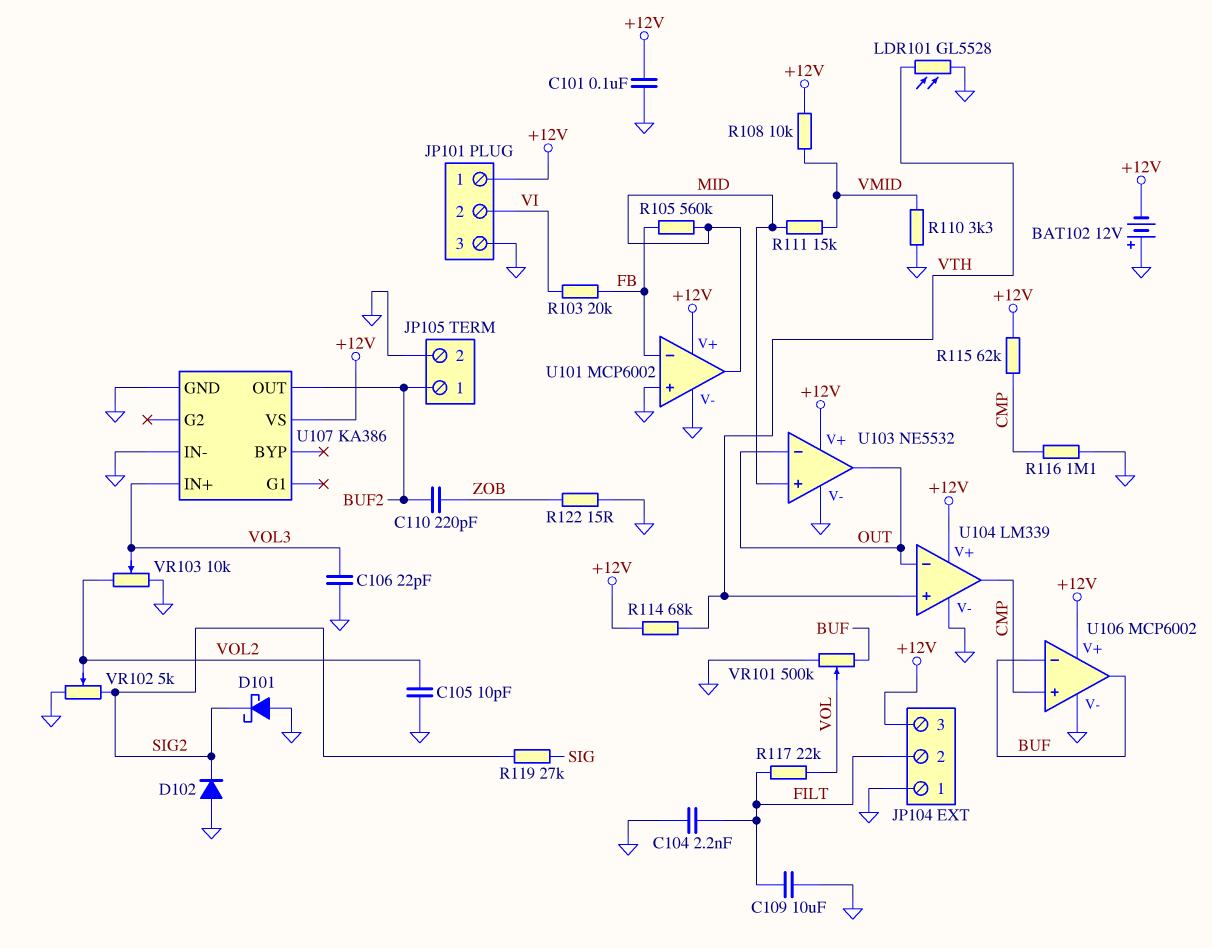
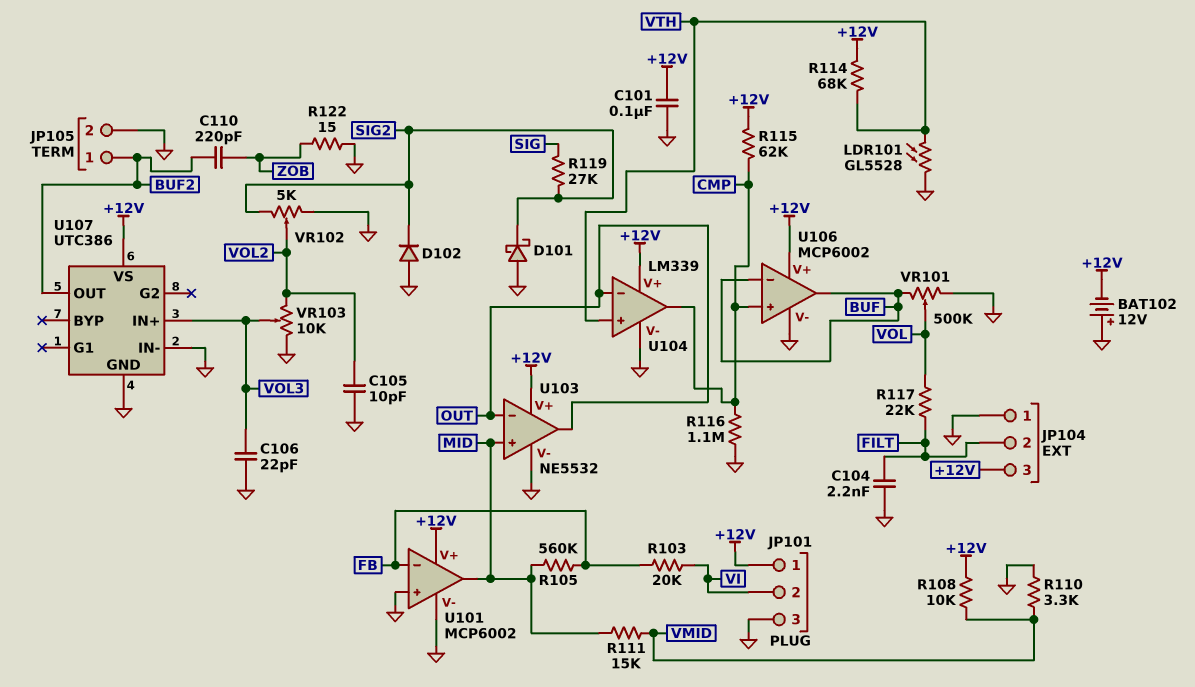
C109: 10uF (FILT, GND) -> none
U107: KA386 -> UTC386

